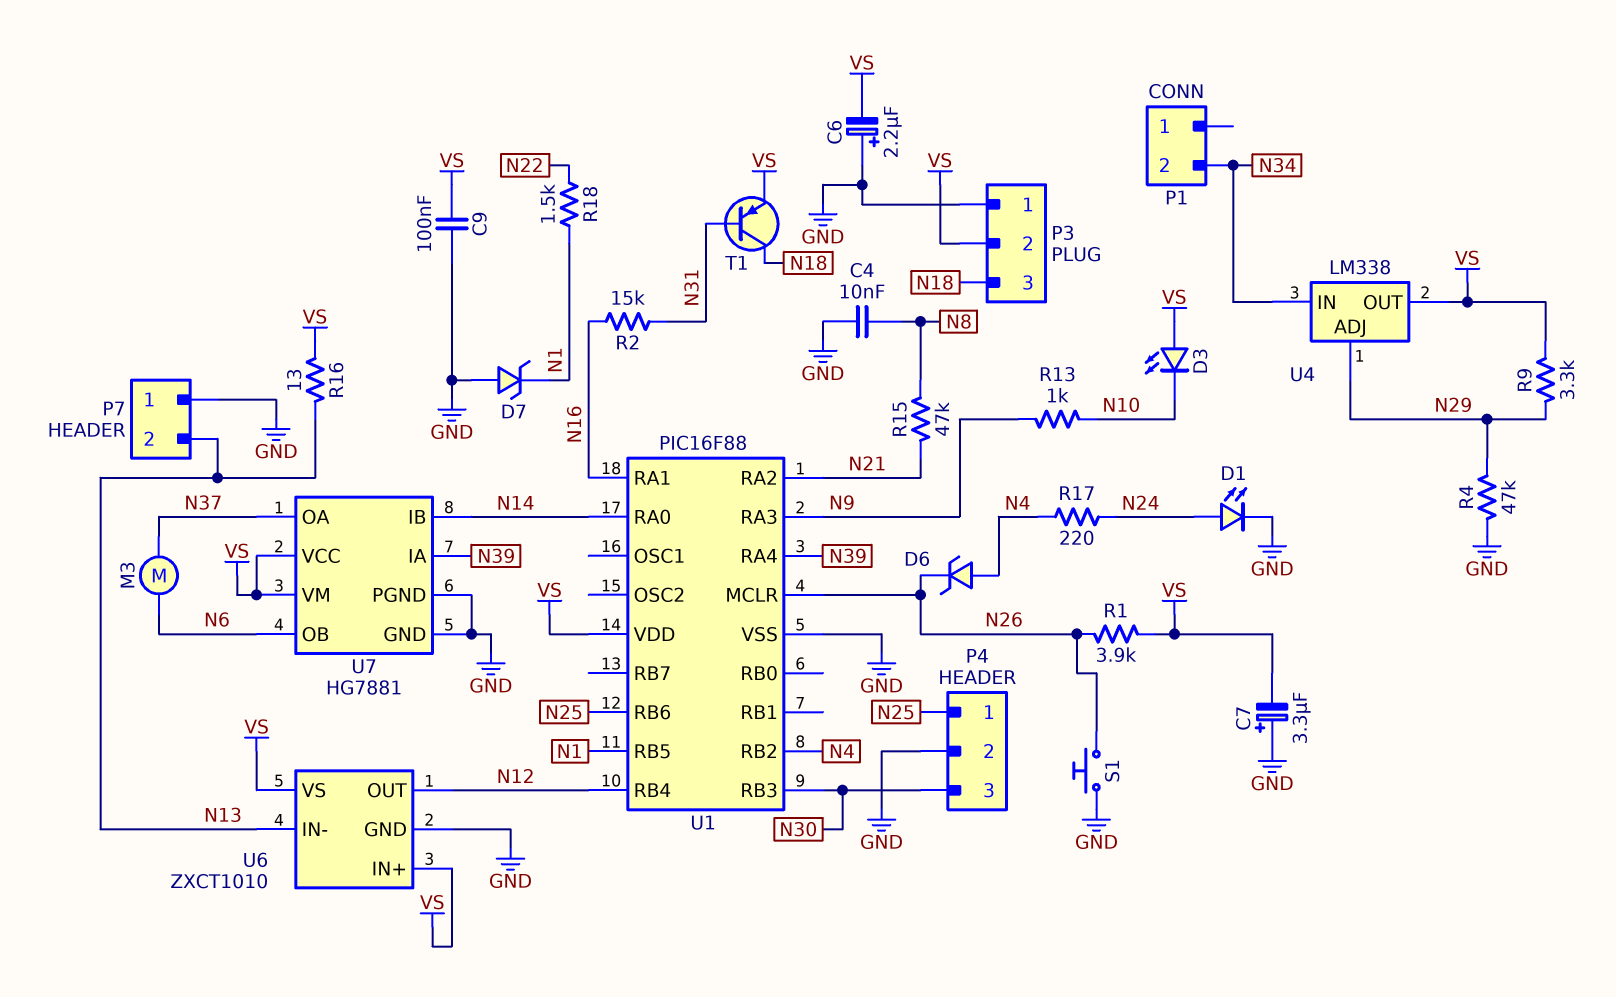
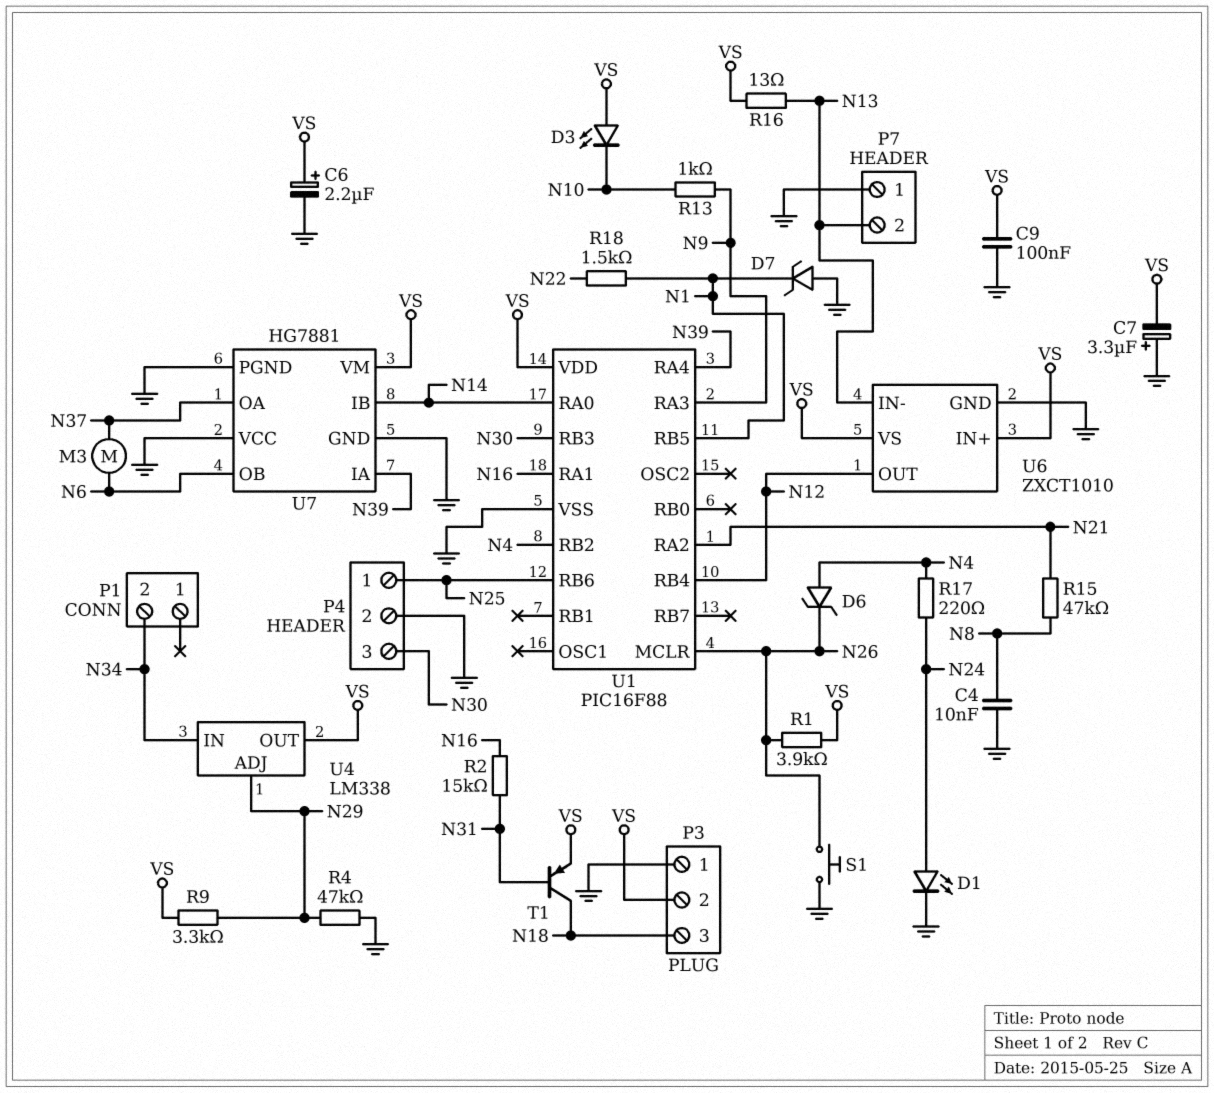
C6: 2.2uF (plus GND, minus VS) -> 2.2uF (plus VS, minus GND)
U7 pin VCC: VS -> GND

